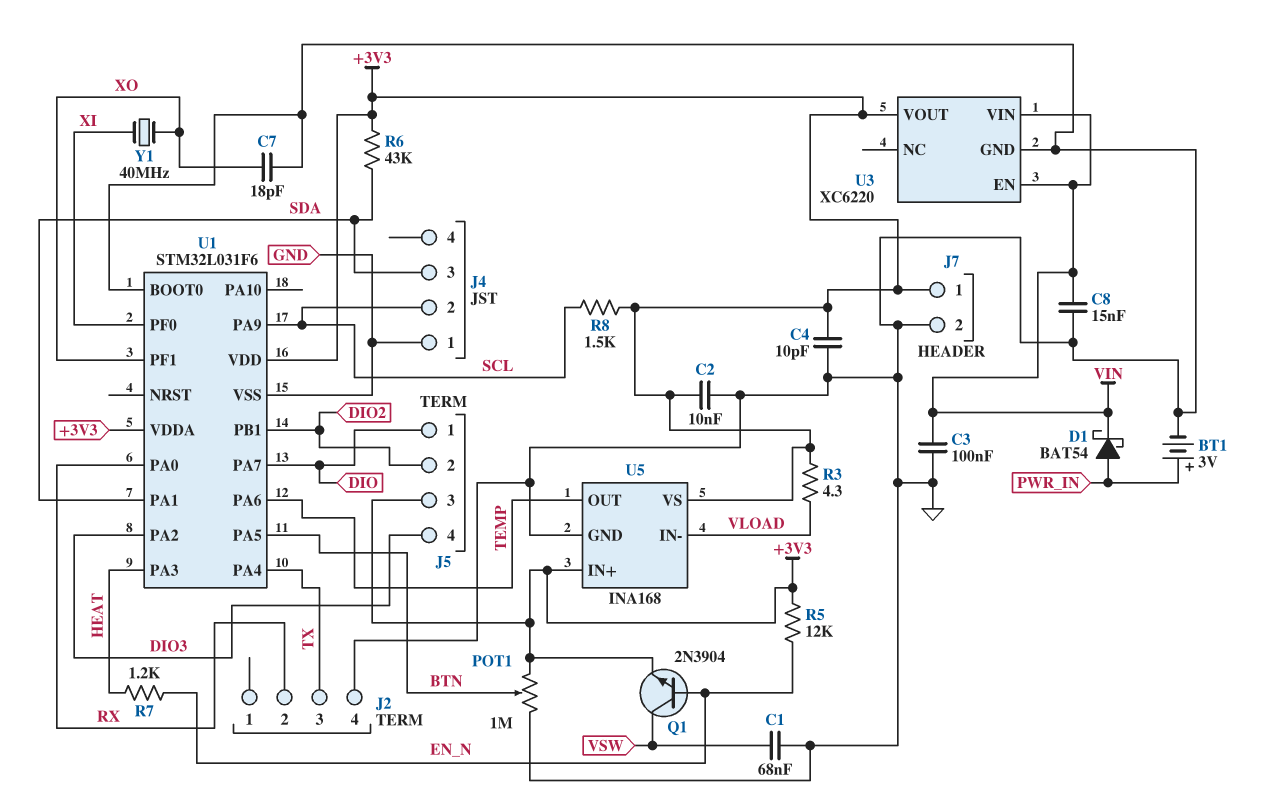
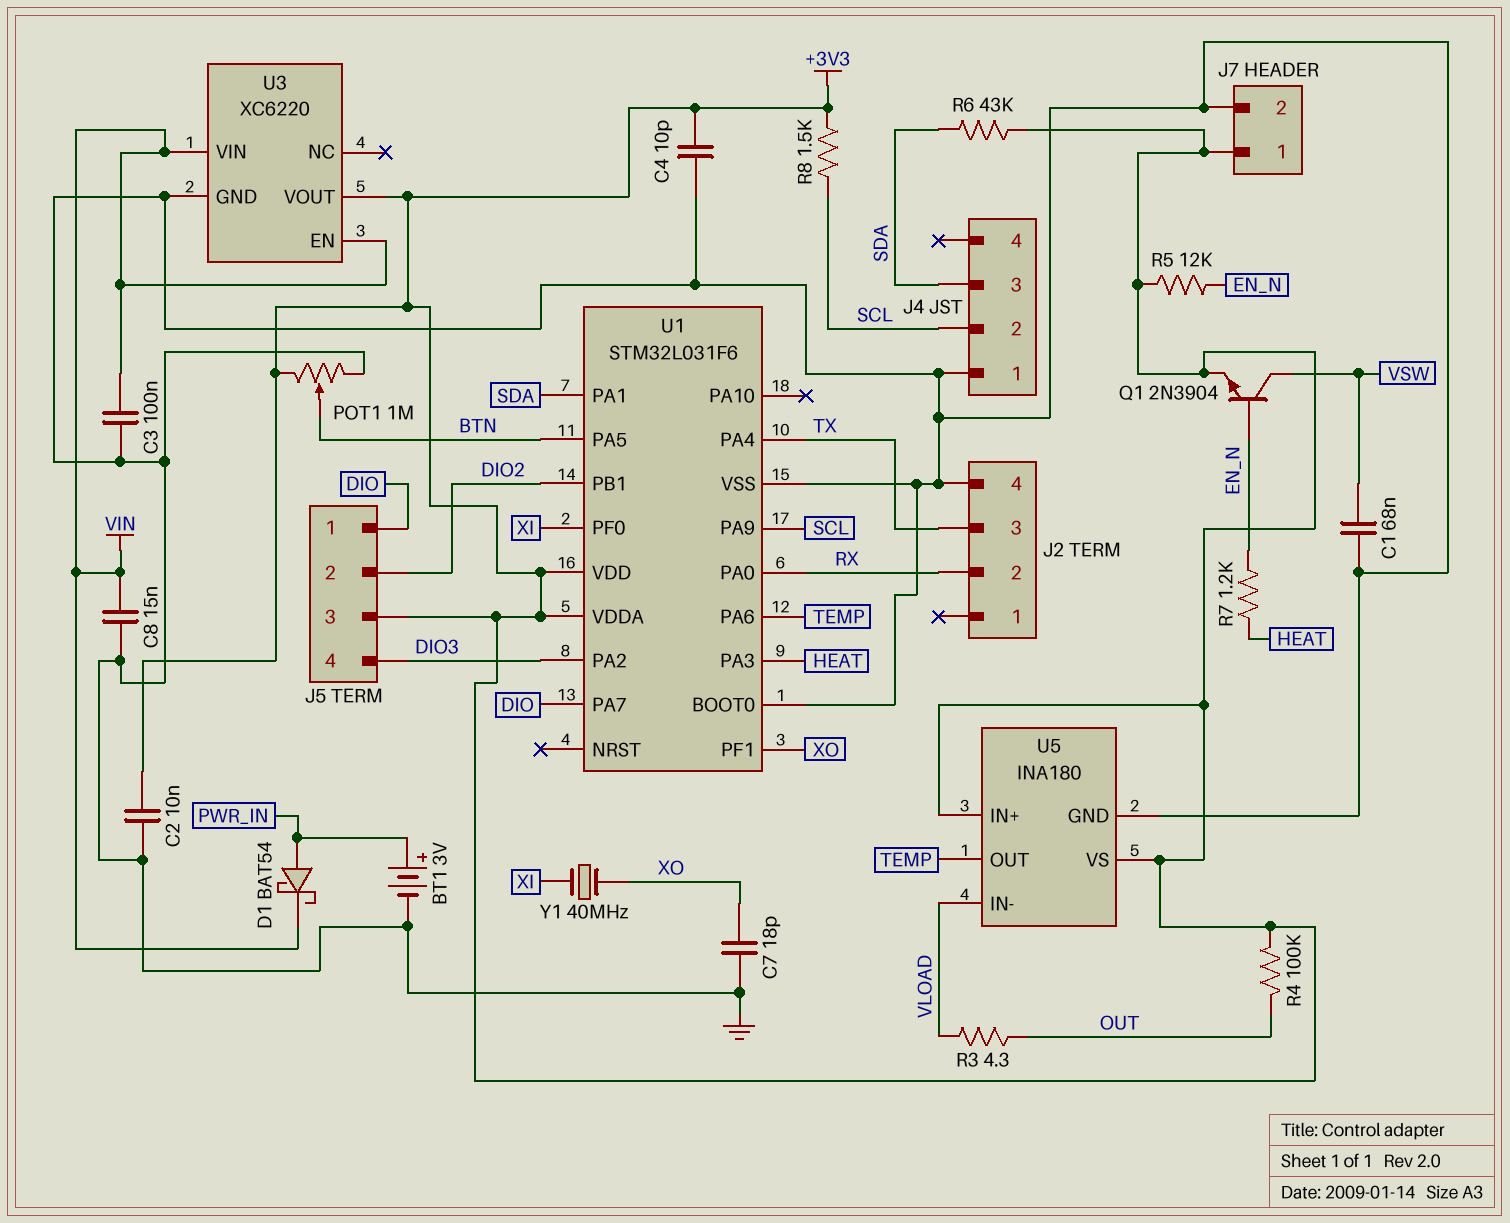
R3: 4.3 (+3V3, VLOAD) -> 4.3 (OUT, VLOAD)
R4: none -> 100k (+3V3, OUT)
U5: INA168 -> INA180

